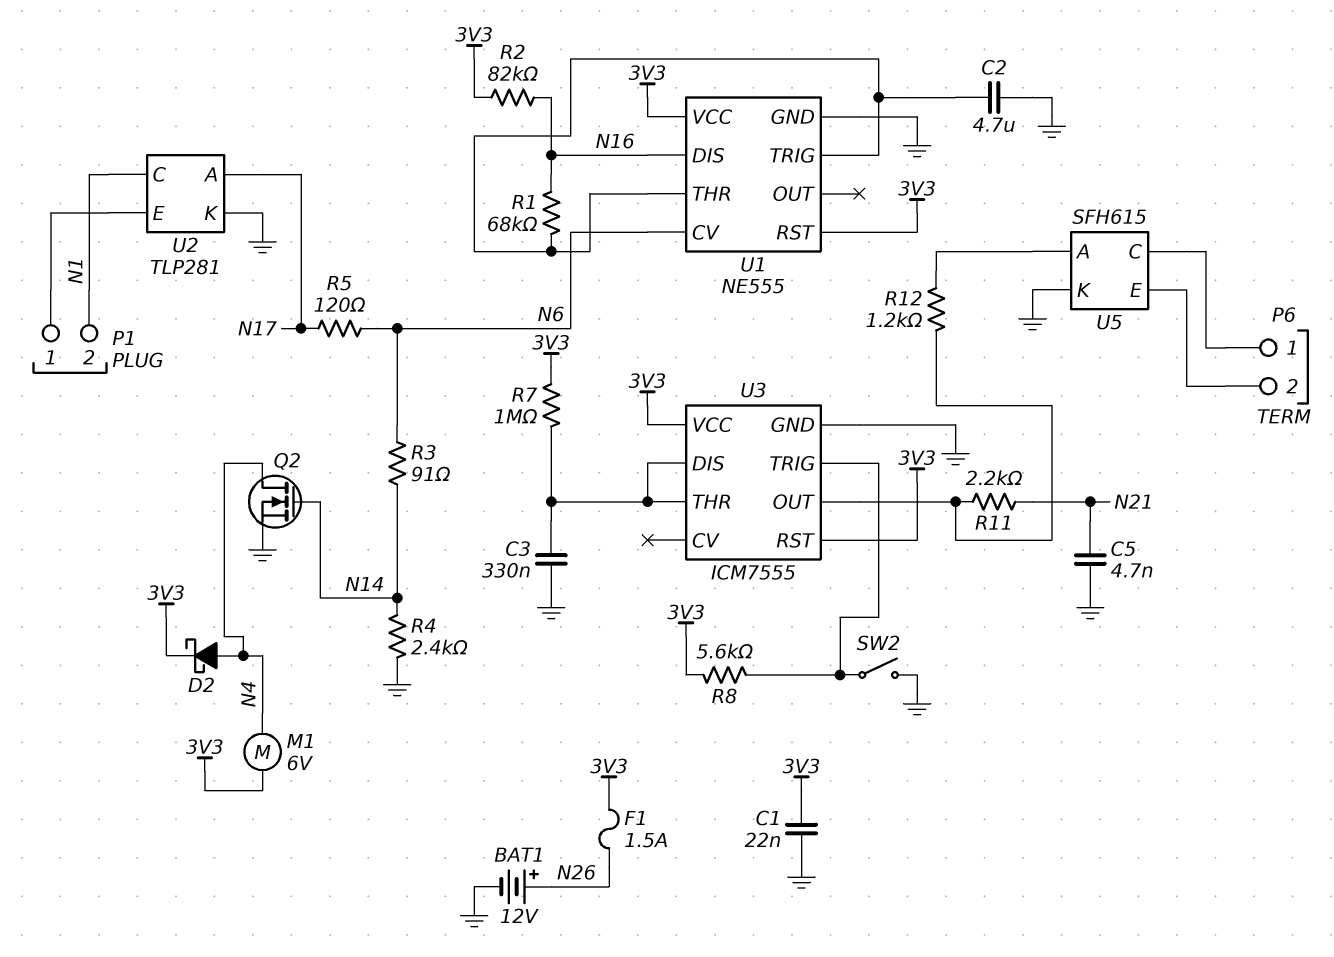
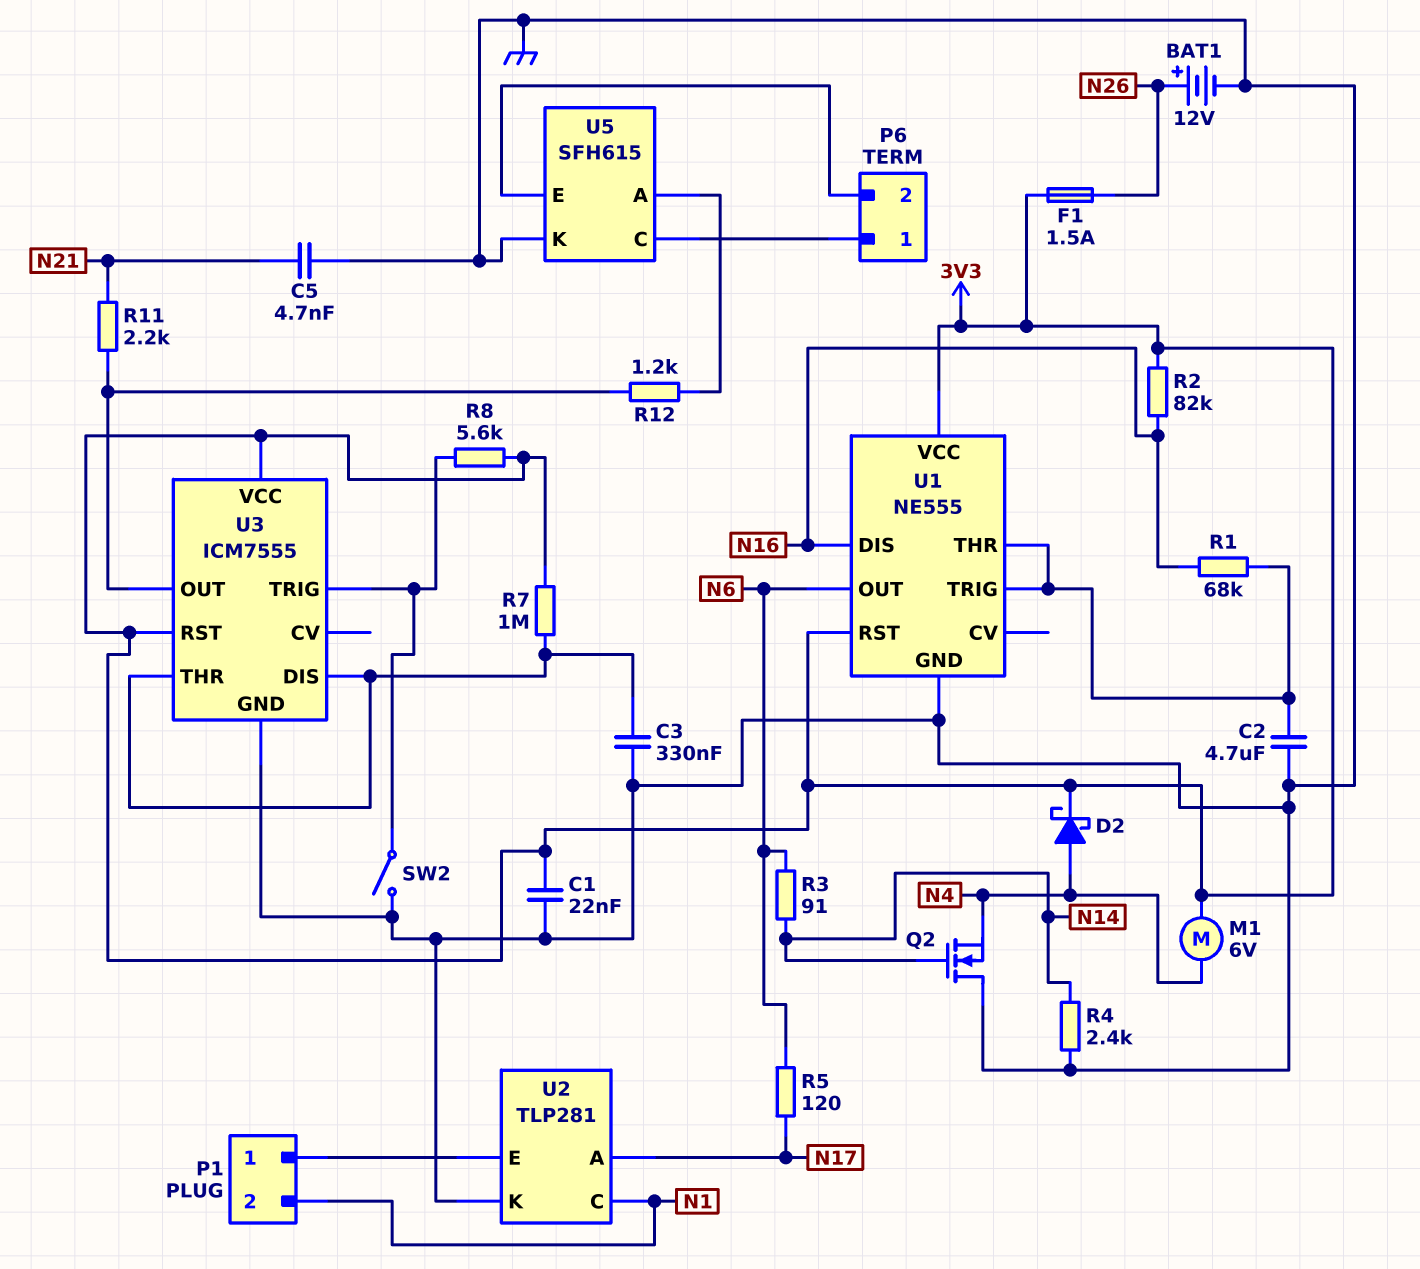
Q2: NMOS (G N14, D N4, S GND) -> NMOS (G N14, D GND, S N4)
U1 pin CV: N6 -> none
U1 pin OUT: none -> N6

